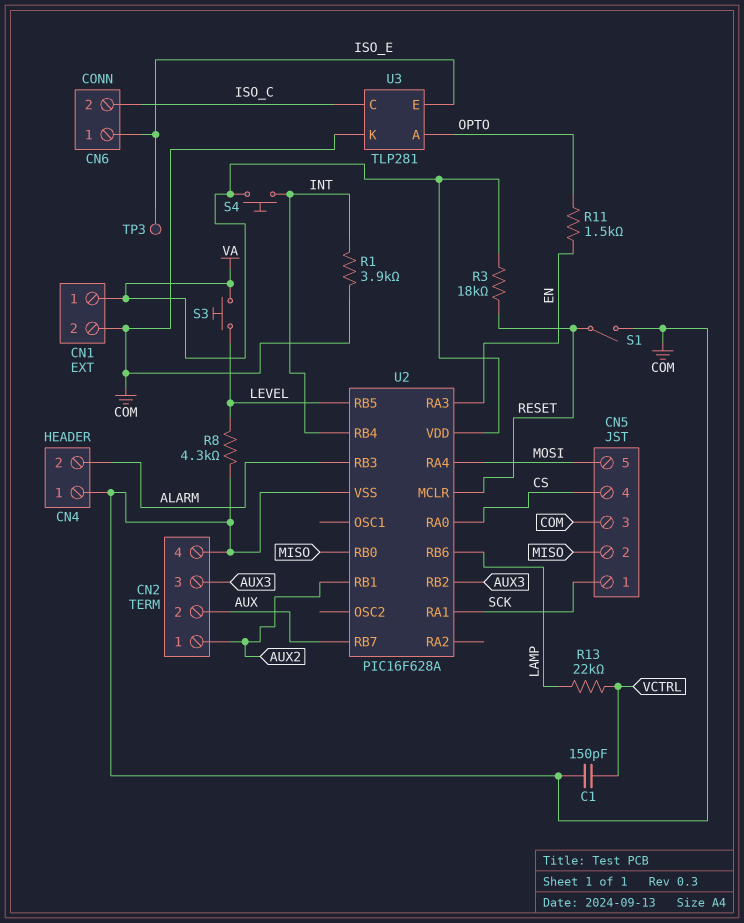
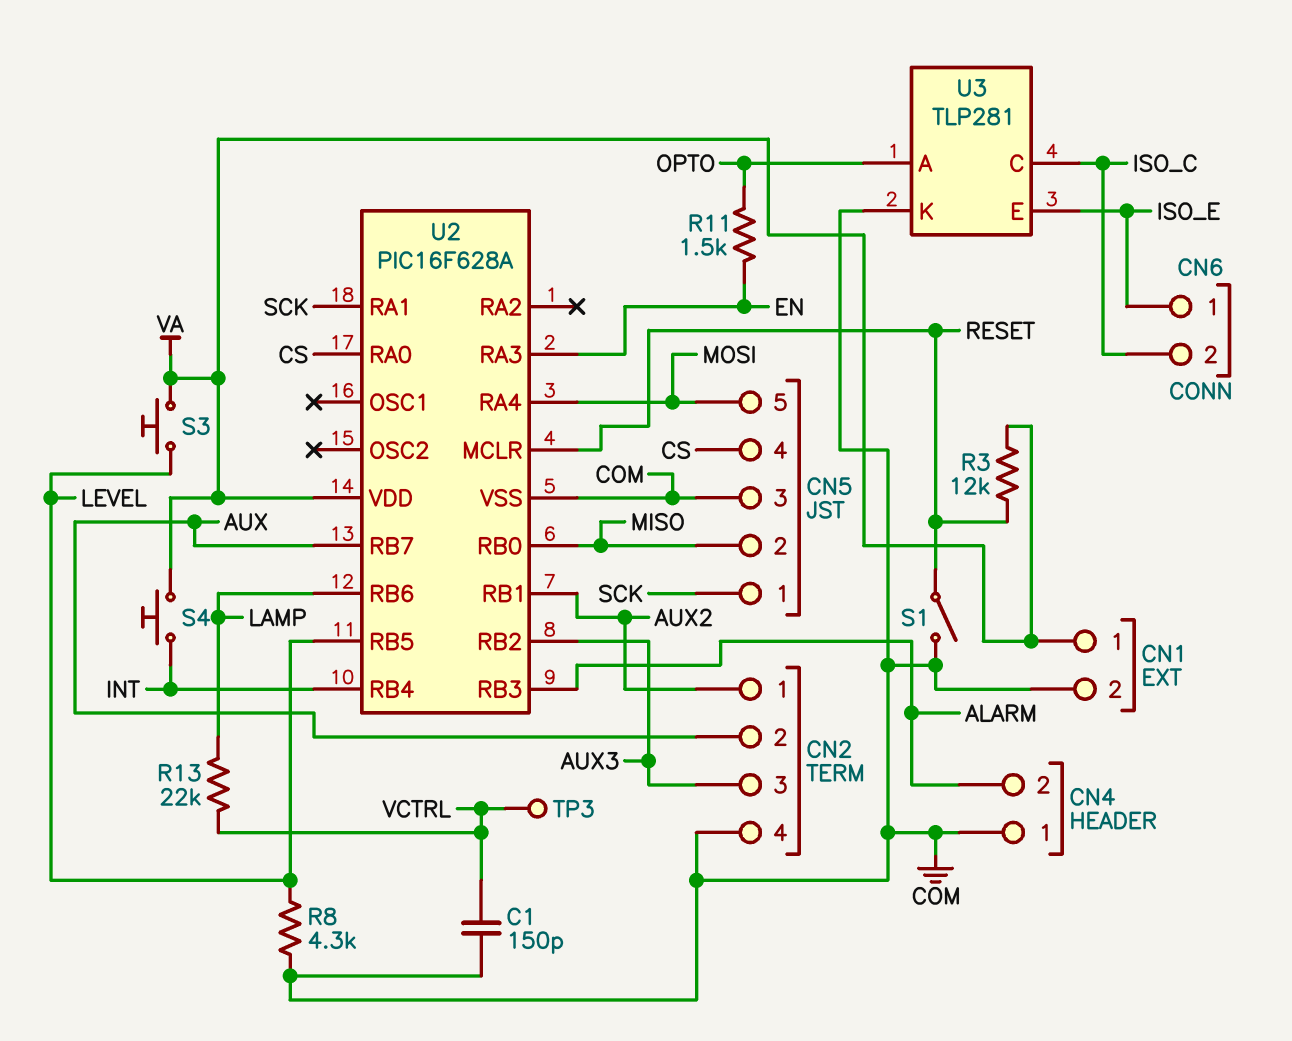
R1: 3.9k (COM, INT) -> none
R3: 18k (RESET, VA) -> 12k (RESET, VA)
TP3: test point (ISO_E) -> test point (VCTRL)

